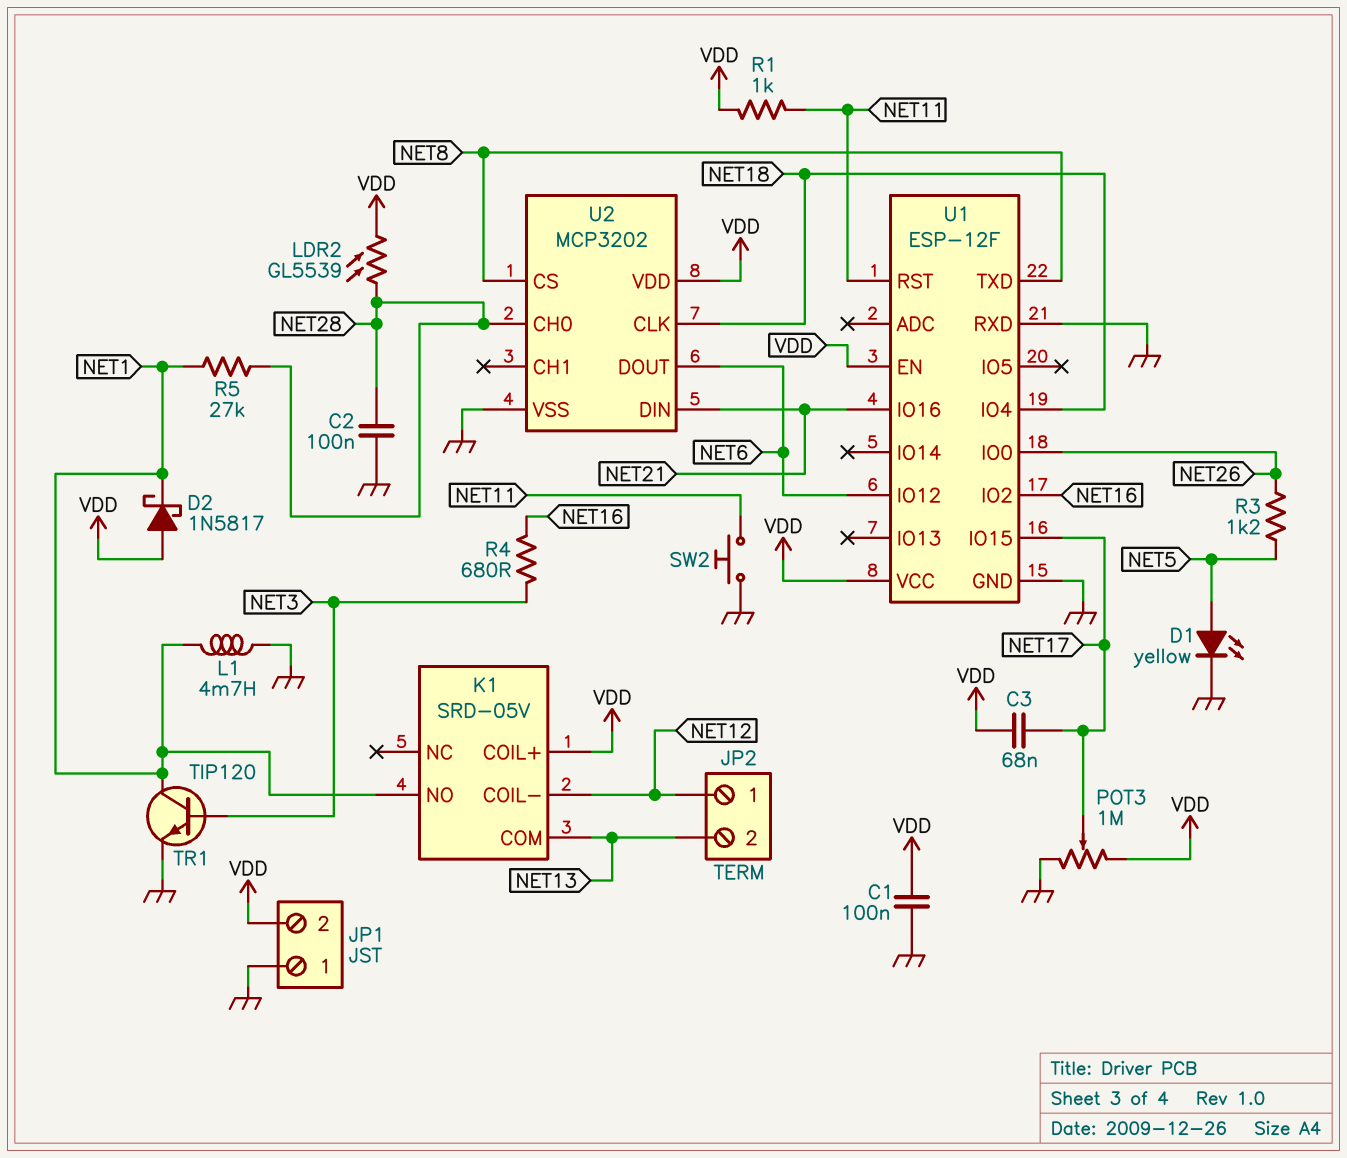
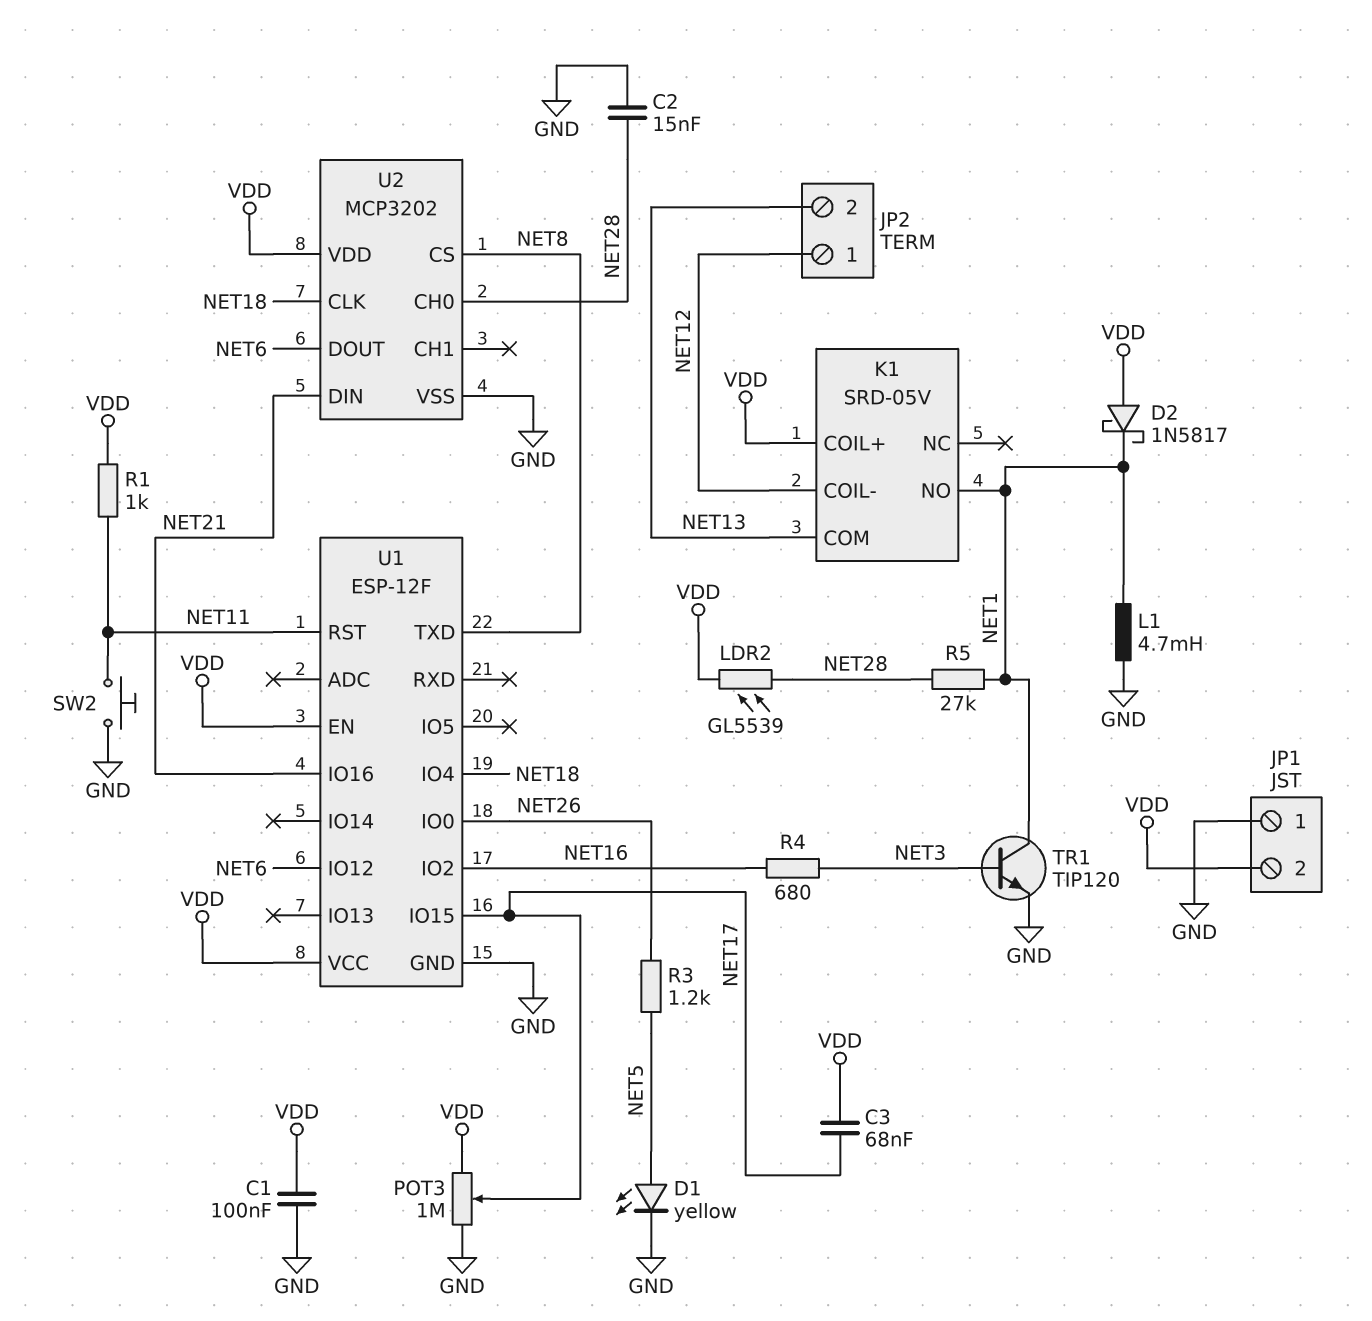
C2: 100nF (GND, NET28) -> 15nF (GND, NET28)
U1 pin RXD: GND -> none

